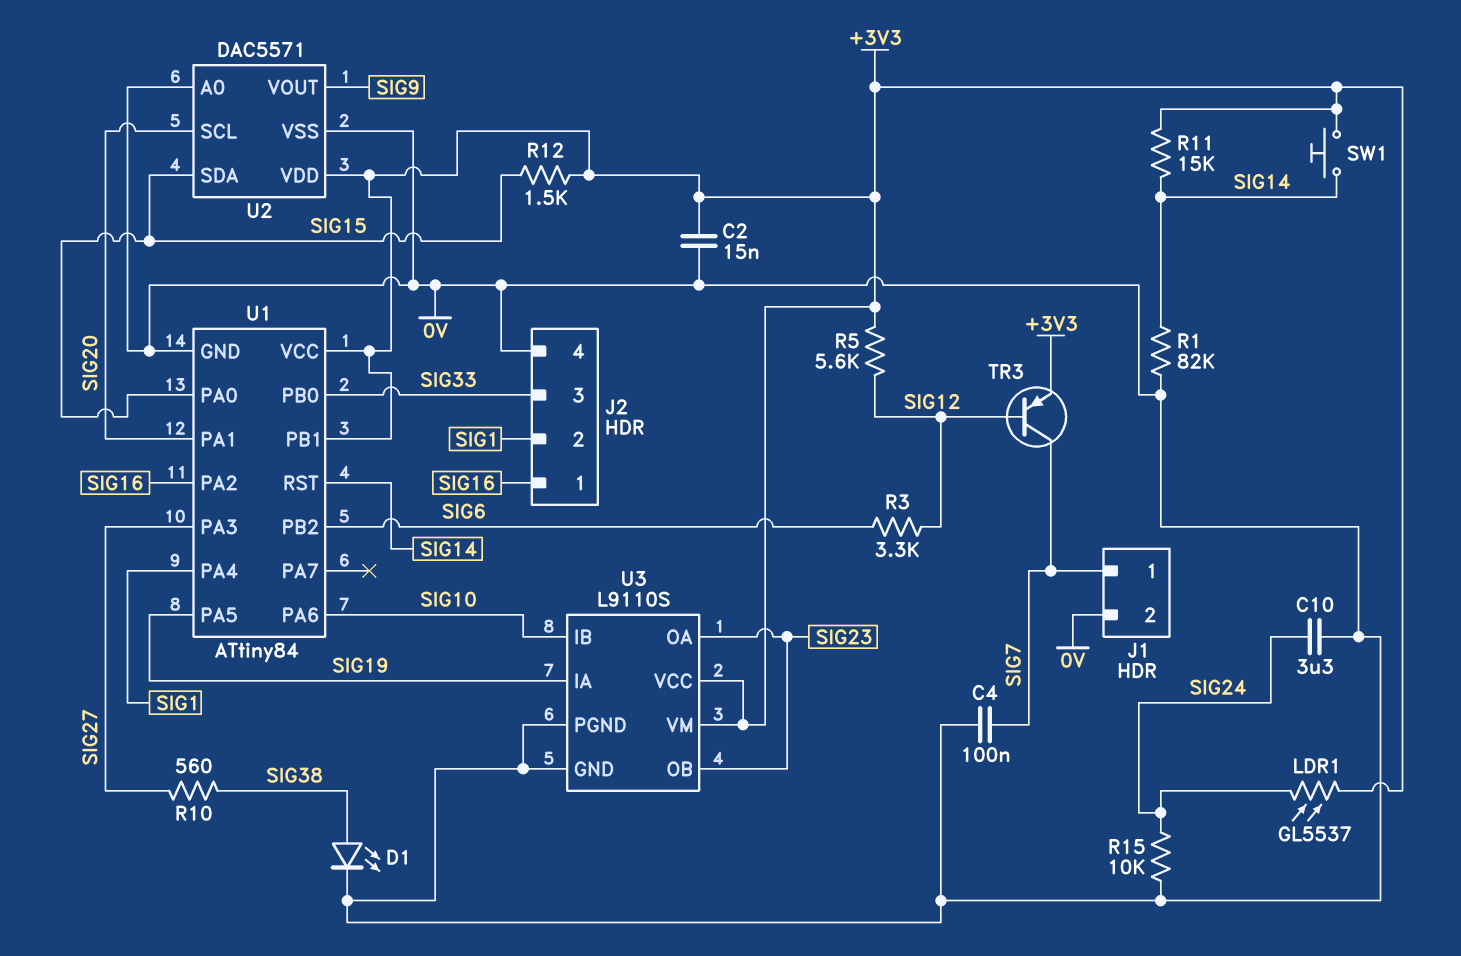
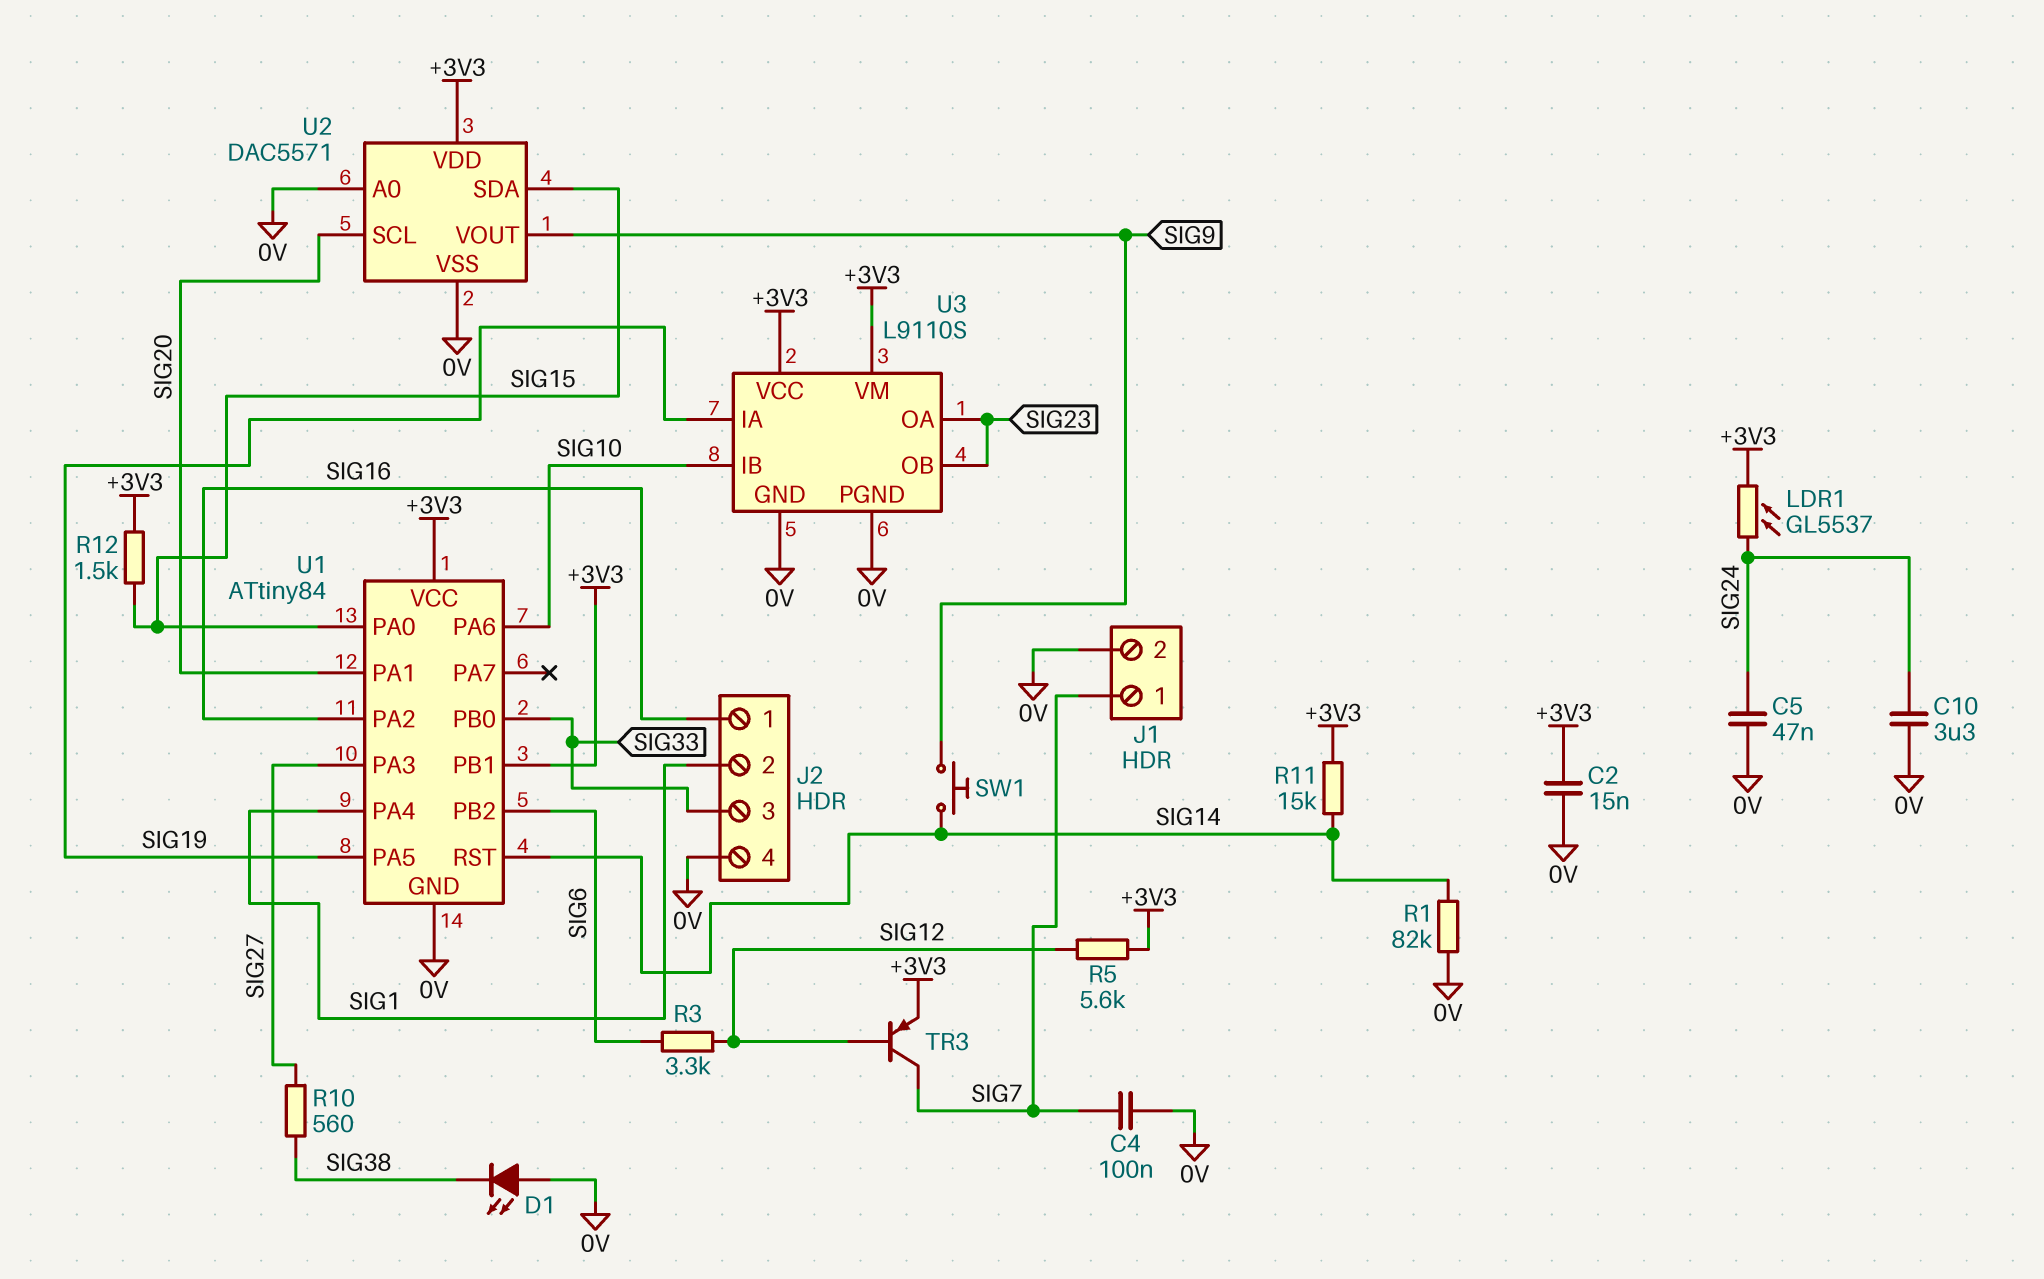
C5: none -> 47nF (0V, SIG24)
D1: LED (A SIG38, K 0V) -> LED (A 0V, K SIG38)
R15: 10k (0V, SIG24) -> none
SW1: button (+3V3, SIG14) -> button (SIG9, SIG14)

